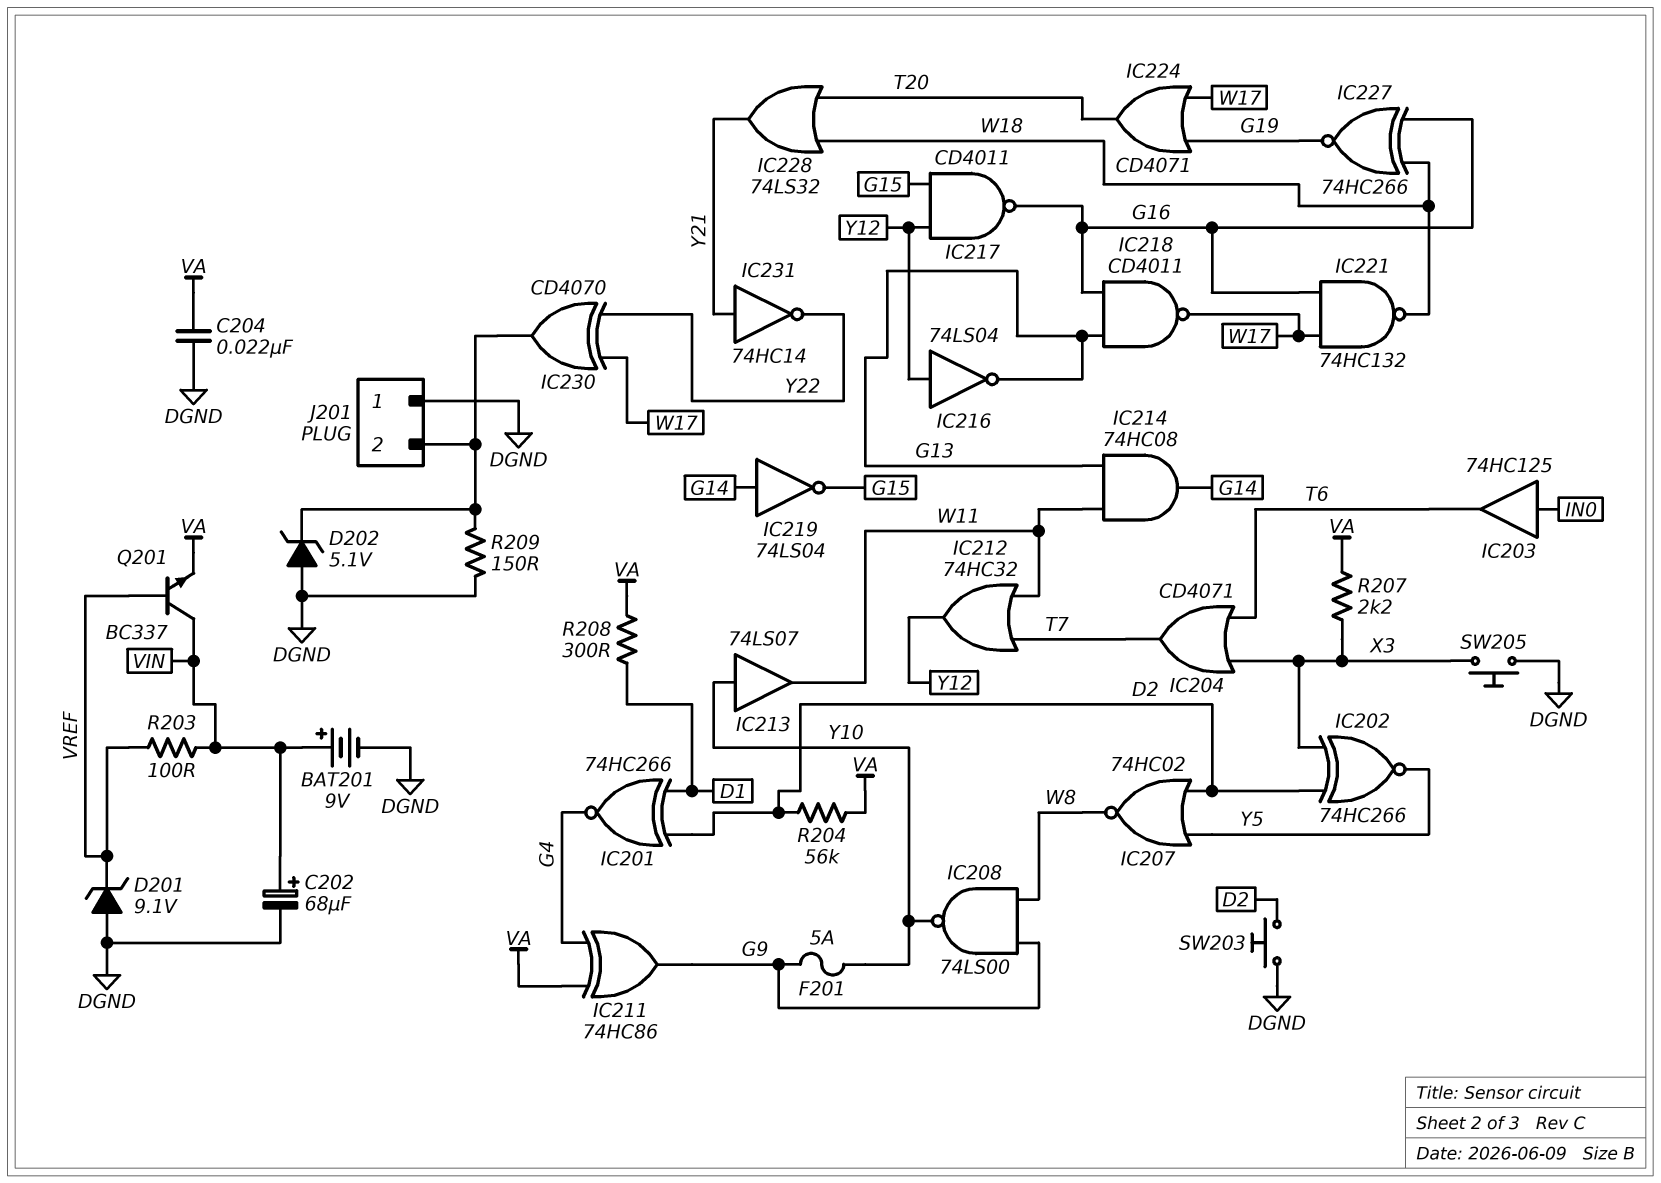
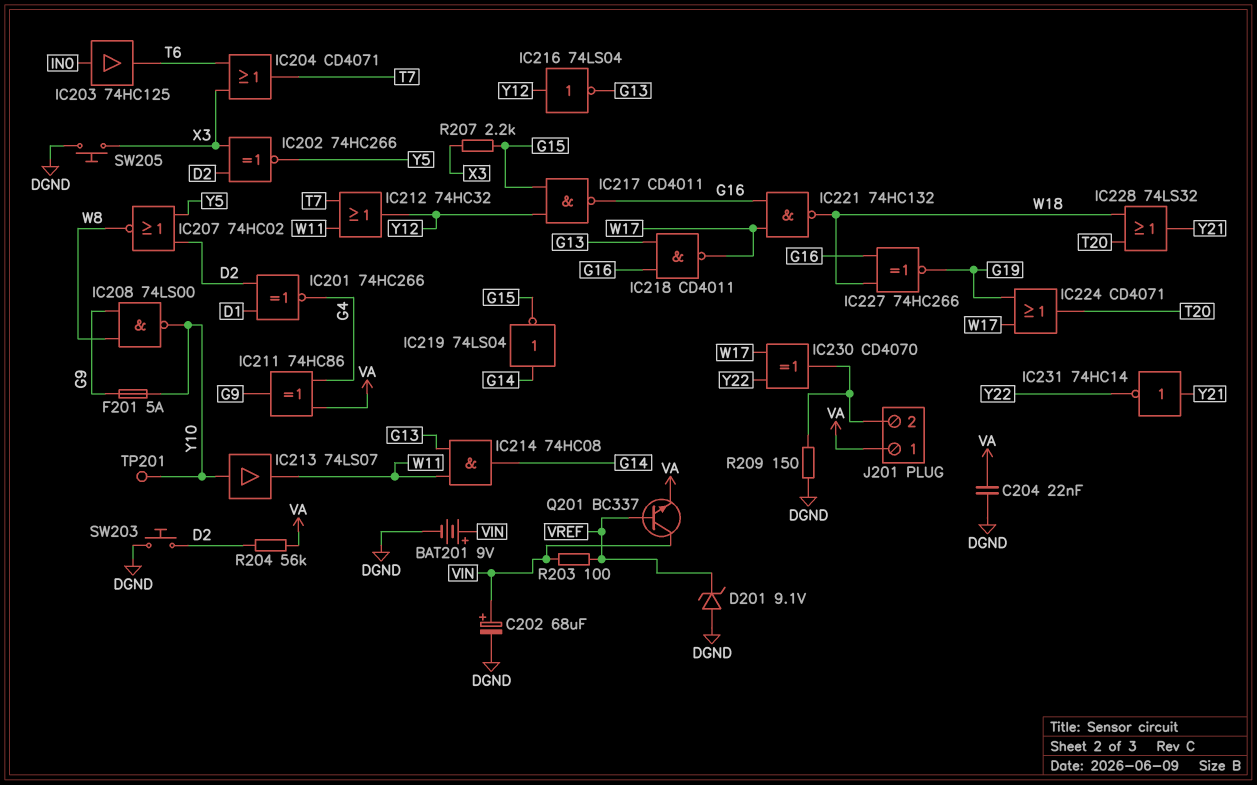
D202: zener 5.1V (A DGND, K J201/2) -> none
J201 pin 1: DGND -> VA
R207: 2.2k (VA, X3) -> 2.2k (G15, X3)
R208: 300 (D1, VA) -> none
TP201: none -> test point (Y10)

